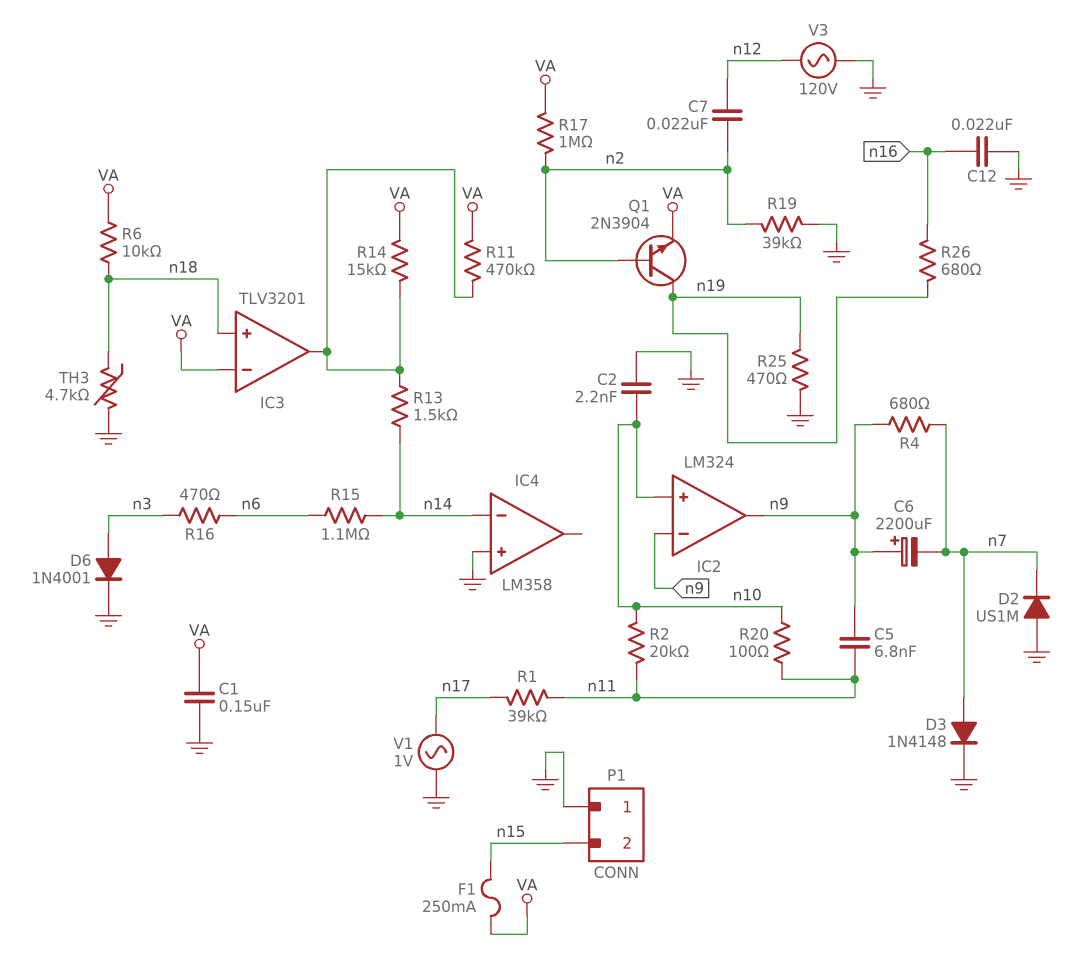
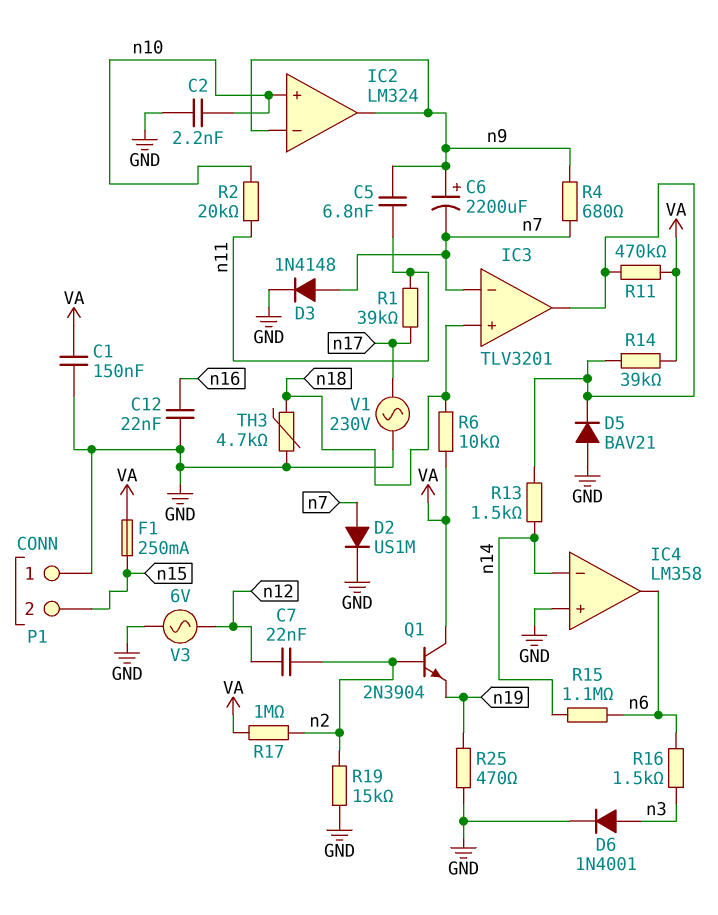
D2: diode US1M (A GND, K n7) -> diode US1M (A n7, K GND)
D5: none -> diode BAV21 (A GND, K IC3/out)
IC3 pin in-: VA -> n7
IC4 pin out: none -> n6
Q1: NPN 2N3904 (B n2, C n19, E VA) -> NPN 2N3904 (B n2, C VA, E n19)
R14: 15k (IC3/out, VA) -> 39k (IC3/out, VA)
R16: 470 (n3, n6) -> 1.5k (n3, n6)
R19: 39k (GND, n2) -> 15k (GND, n2)
R20: 100 (n10, n11) -> none
R26: 680 (n16, n19) -> none
V1: AC 1V (GND, n17) -> AC 230V (GND, n17)
V3: AC 120V (GND, n12) -> AC 6V (GND, n12)

